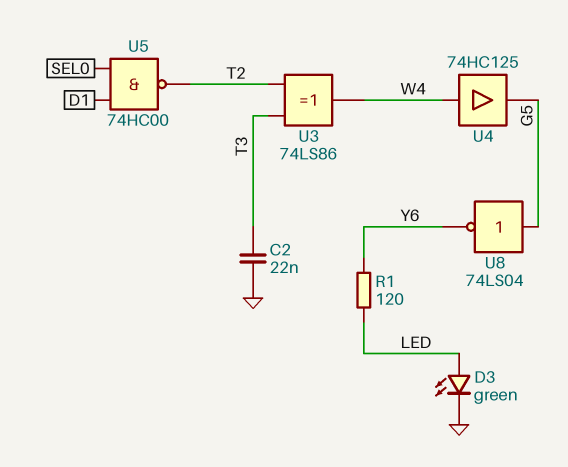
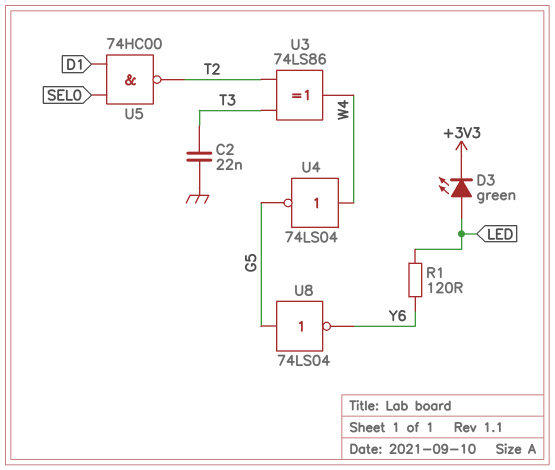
D3: LED green (A LED, K GND) -> LED green (A LED, K +3V3)
U4: buffer 74HC125 (in W4, out G5) -> NOT 74LS04 (in W4, out G5)

